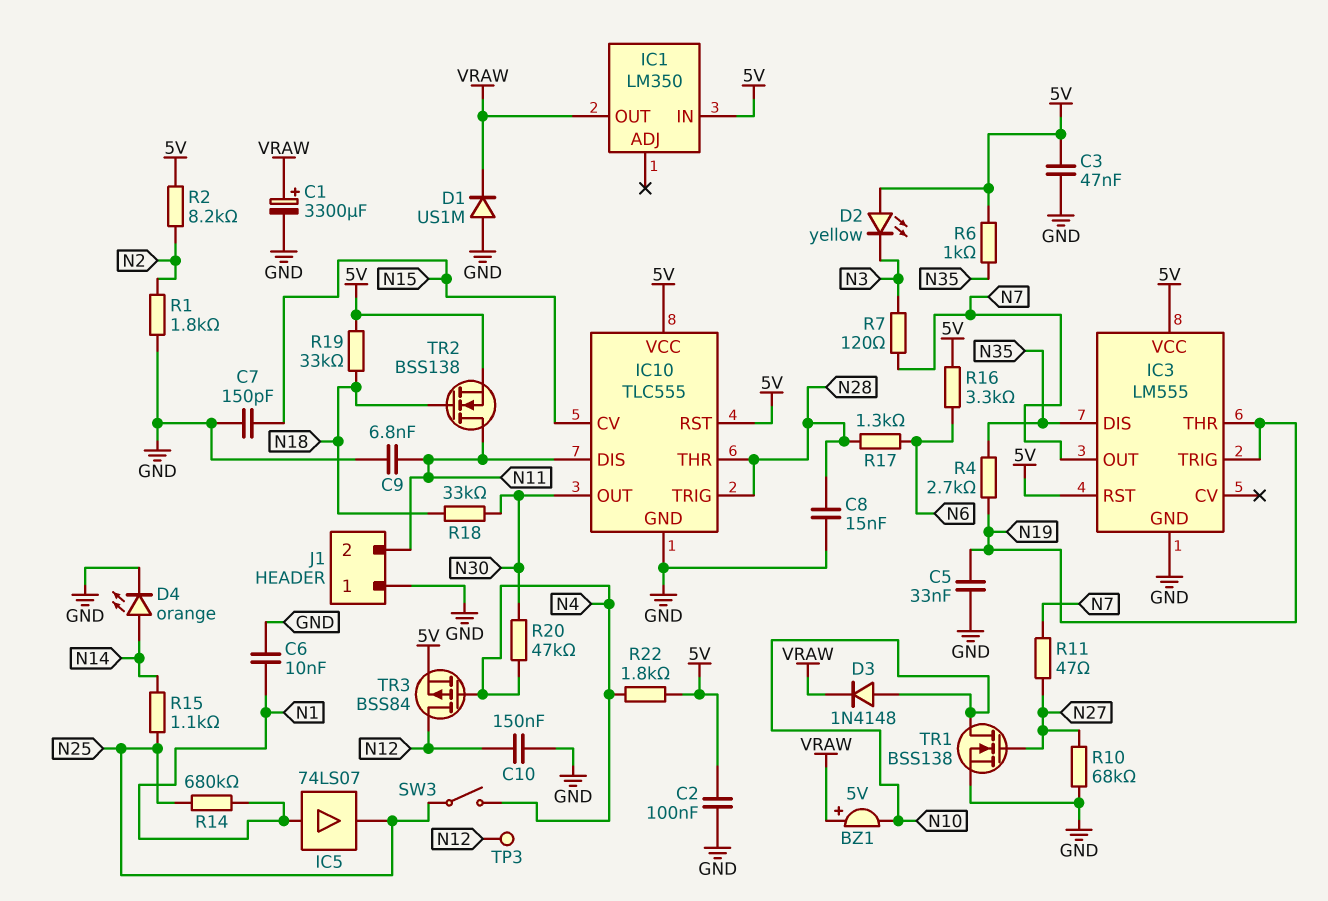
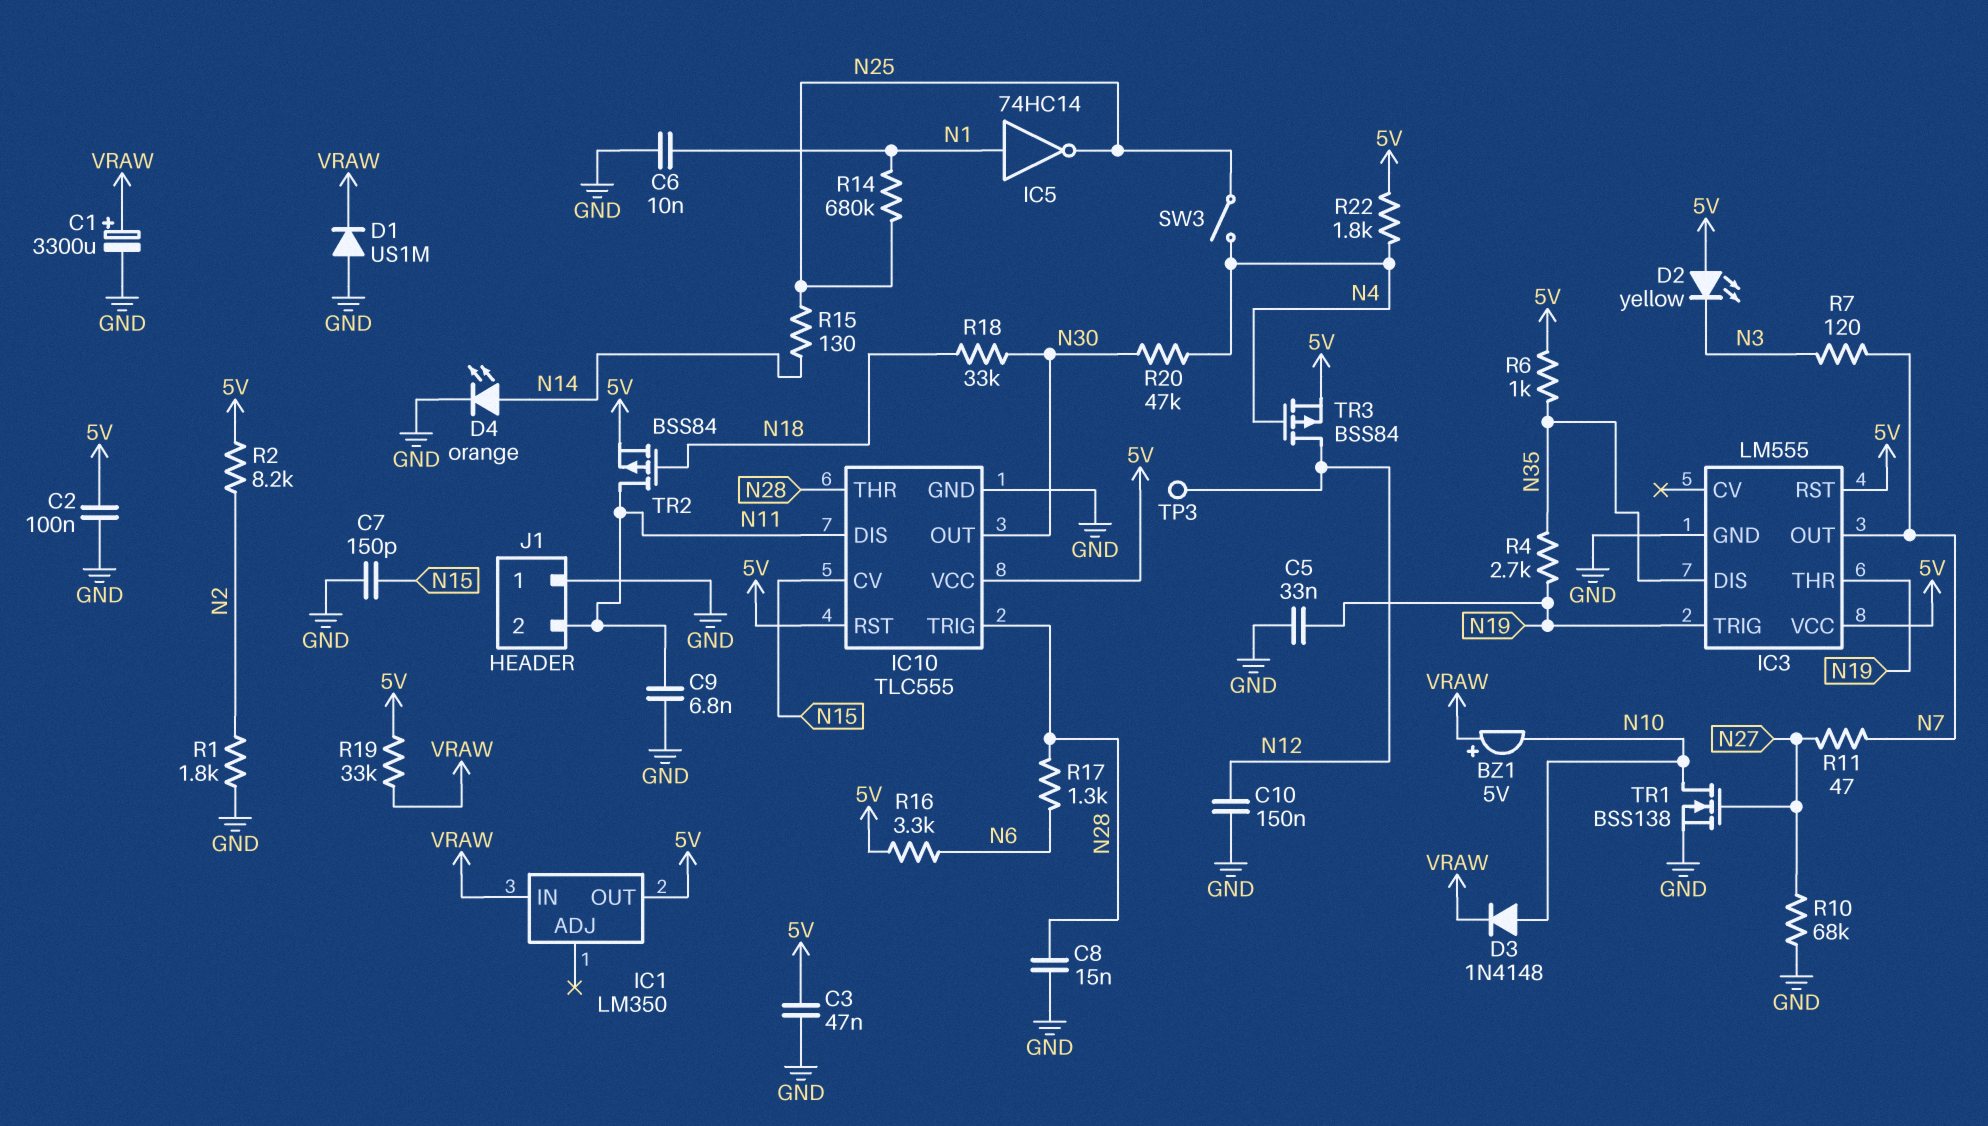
IC1 pin IN: 5V -> VRAW
IC1 pin OUT: VRAW -> 5V
IC5: buffer 74LS07 (in N1, out N25) -> NOT 74HC14 (in N1, out N25)
R15: 1.1k (N14, N25) -> 130 (N14, N25)
R19: 33k (5V, N18) -> 33k (5V, VRAW)
TR2: NMOS BSS138 (G N18, D N11, S 5V) -> PMOS BSS84 (G N18, D N11, S 5V)

